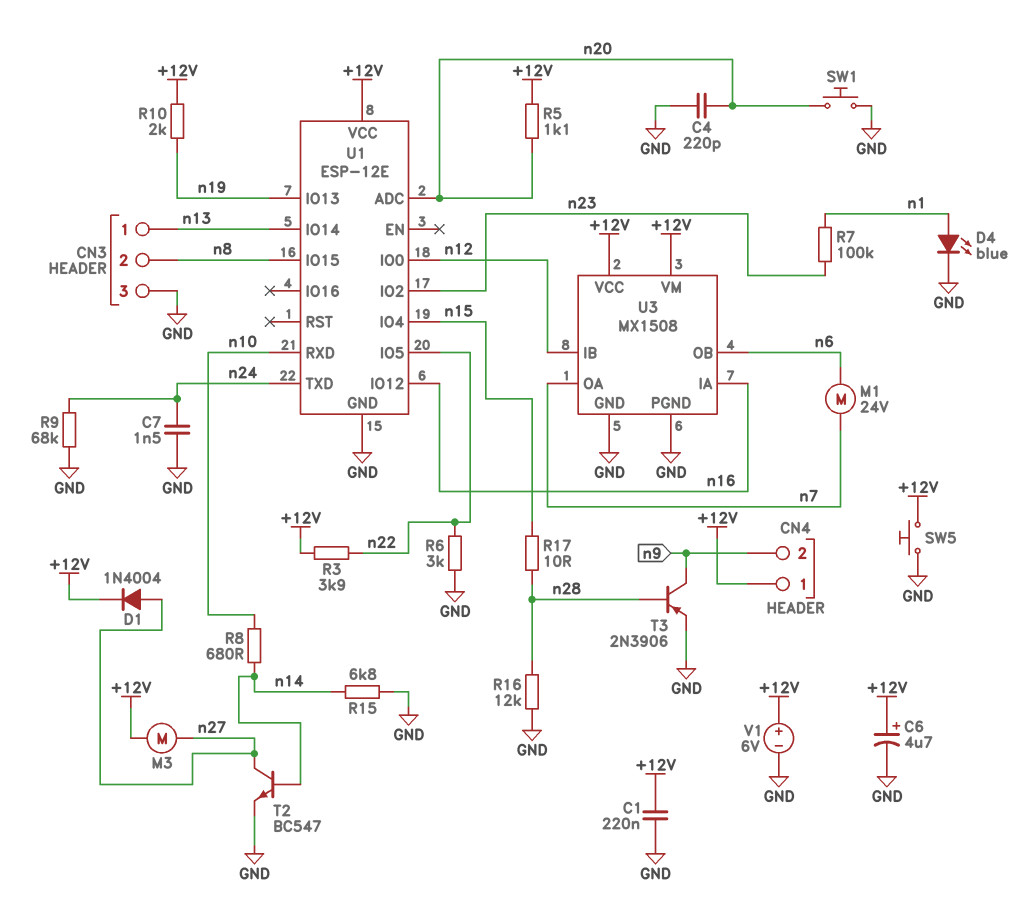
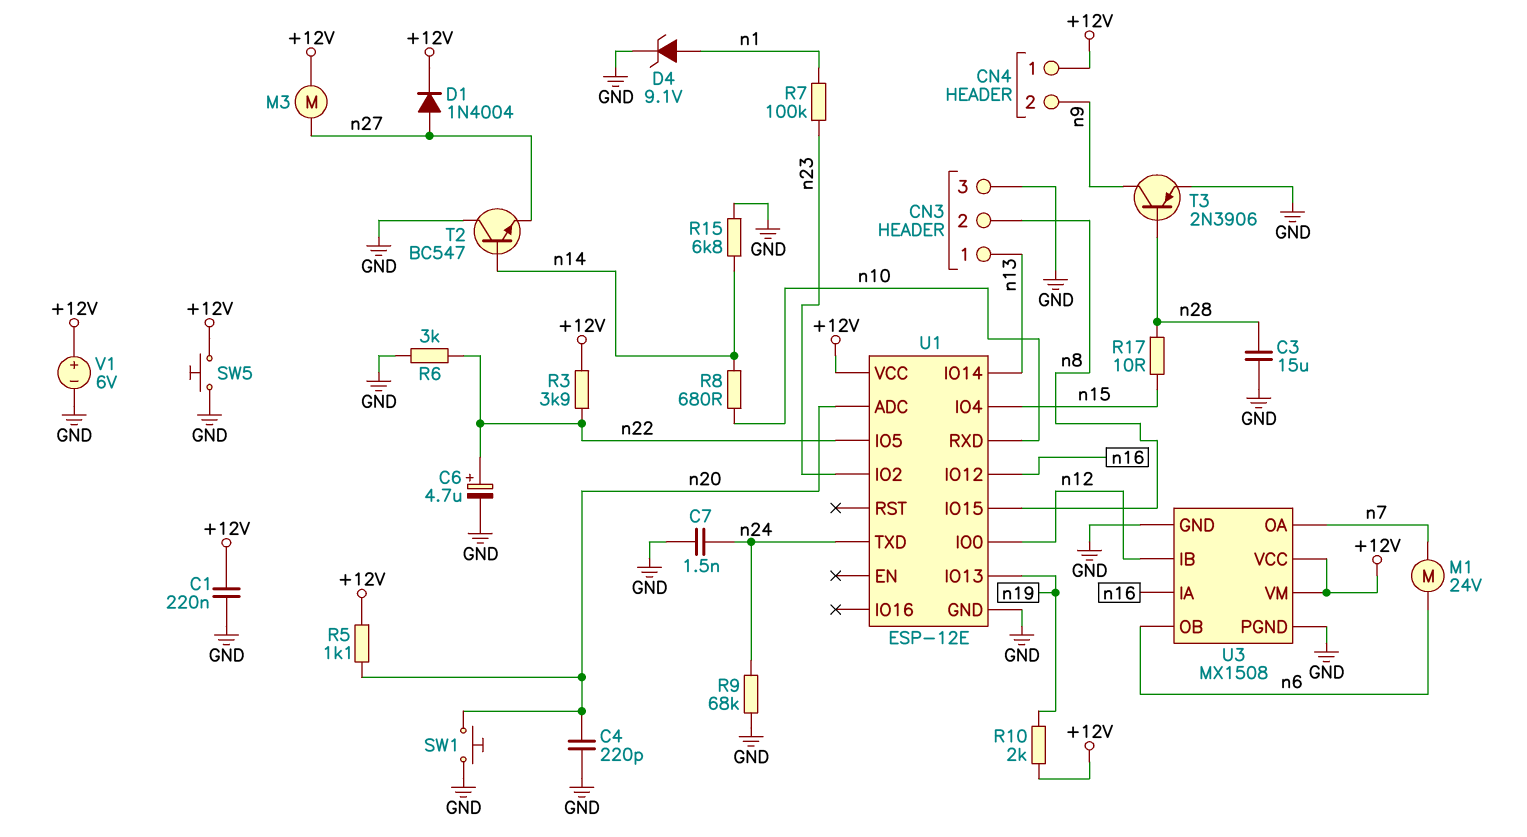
C3: none -> 15uF (GND, n28)
C6: 4.7uF (plus +12V, minus GND) -> 4.7uF (plus n22, minus GND)
D4: LED blue (A n1, K GND) -> zener 9.1V (A n1, K GND)
R16: 12k (GND, n28) -> none
T2: NPN BC547 (B n14, C n27, E GND) -> NPN BC547 (B n14, C GND, E n27)

